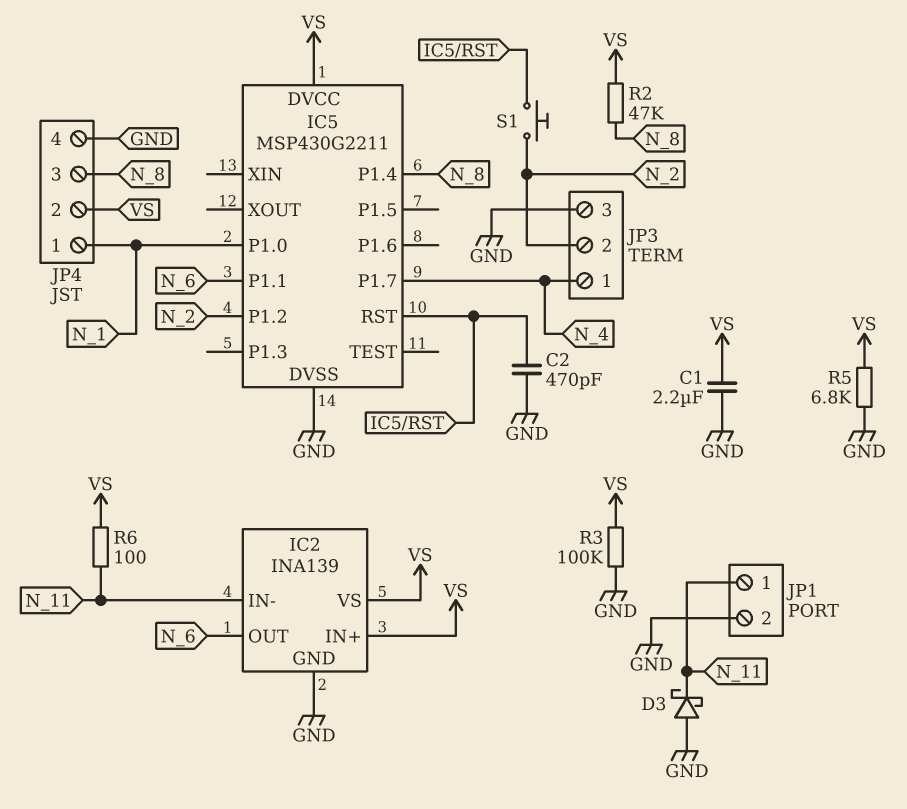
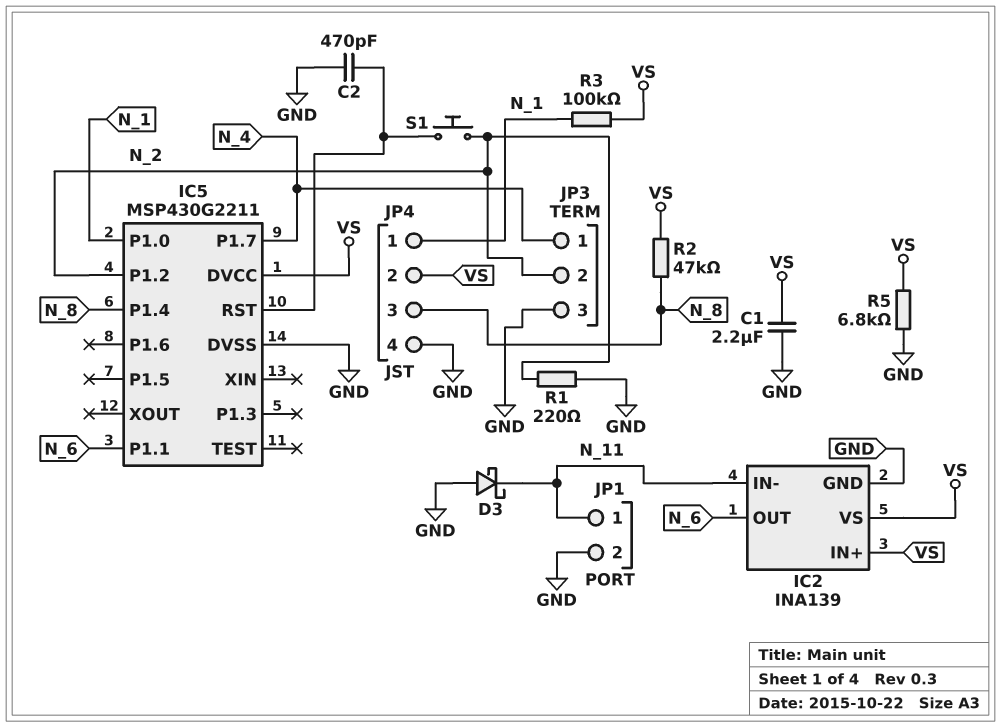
R1: none -> 220 (GND, N_2)
R3: 100k (GND, VS) -> 100k (N_1, VS)
R6: 100 (N_11, VS) -> none

